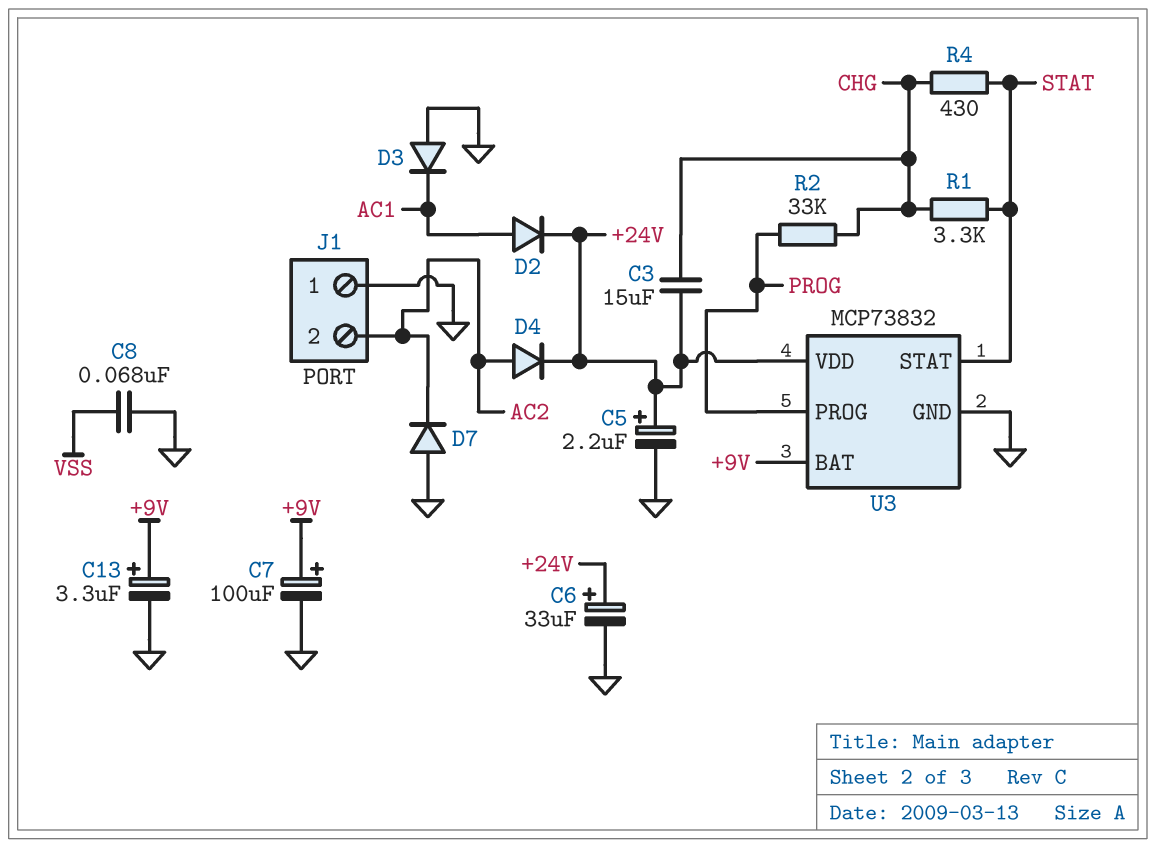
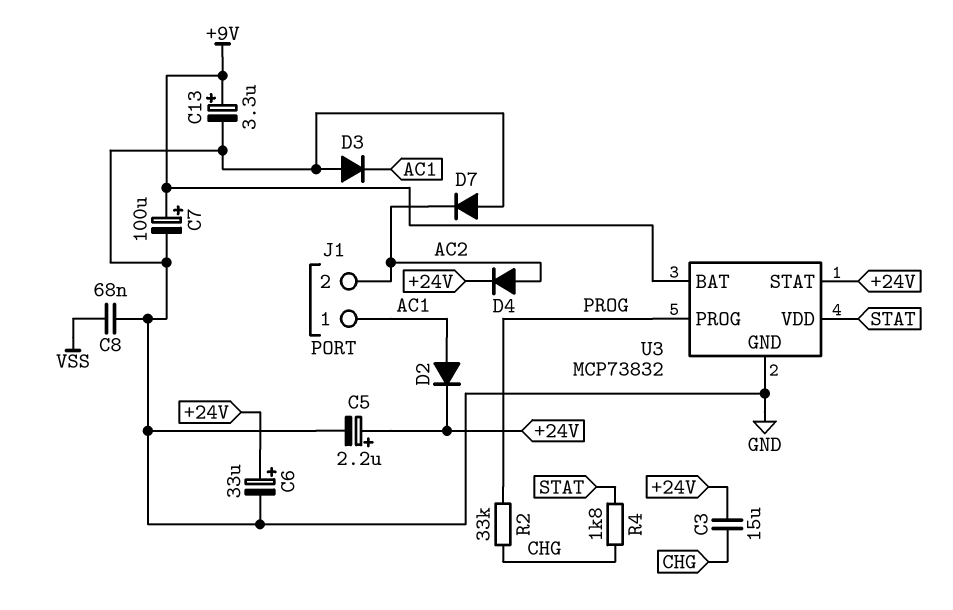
J1 pin 1: GND -> AC1
R1: 3.3k (CHG, STAT) -> none
R4: 430 (CHG, STAT) -> 1.8k (CHG, STAT)
U3 pin STAT: STAT -> +24V
U3 pin VDD: +24V -> STAT

